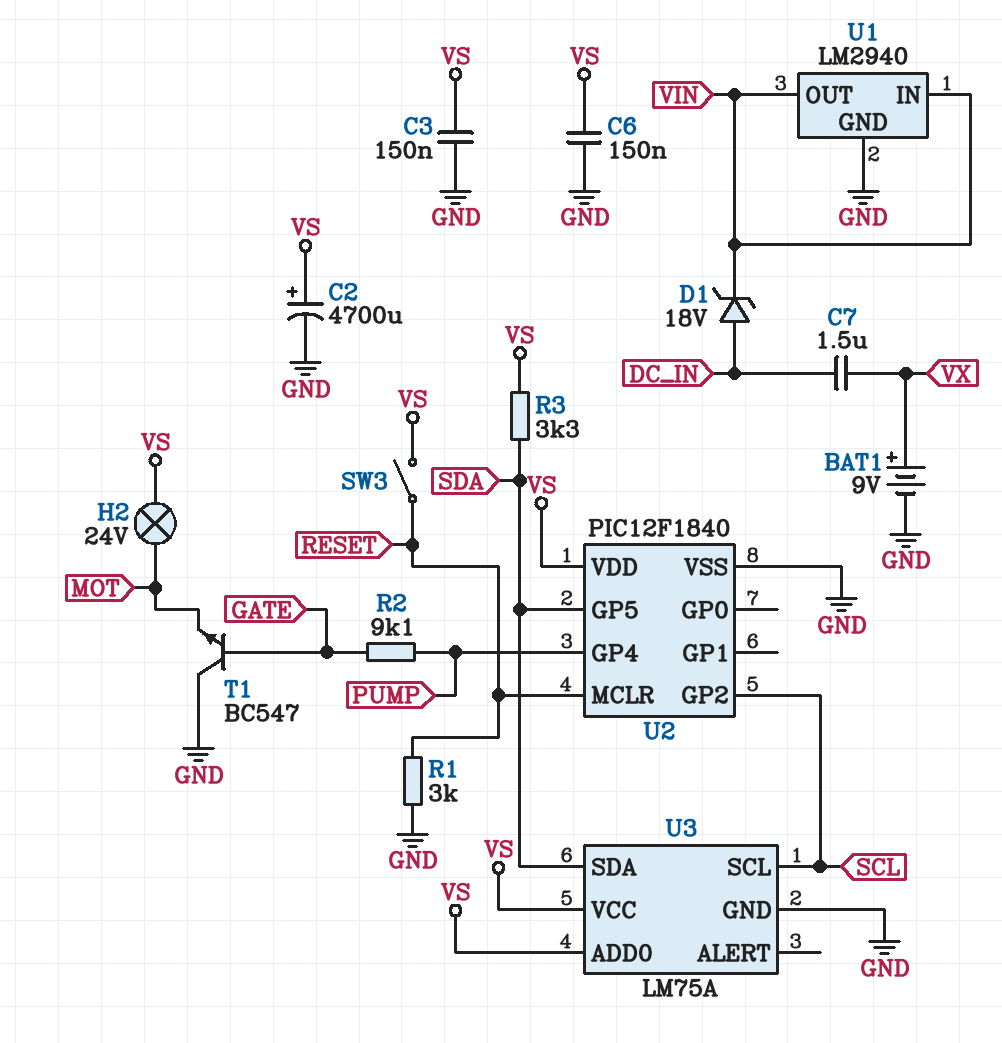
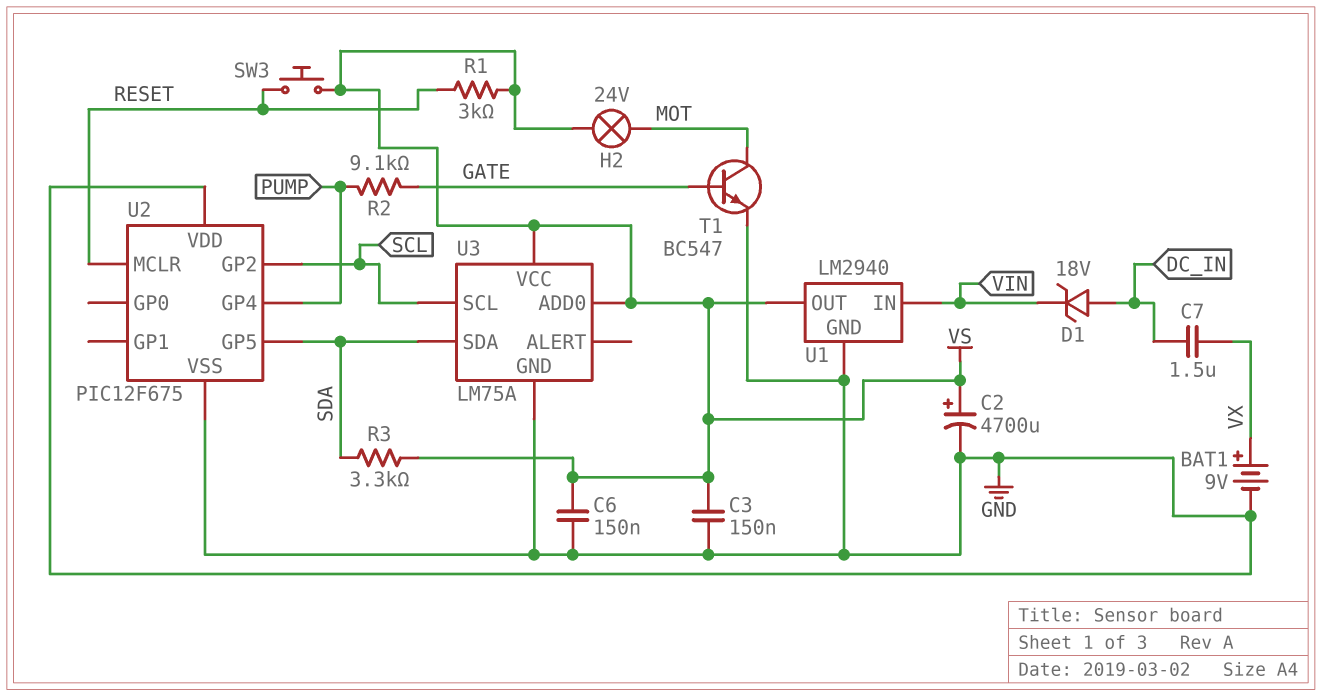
R1: 3k (GND, RESET) -> 3k (RESET, VS)
SW3: switch (RESET, VS) -> button (RESET, VS)
T1: NPN BC547 (B GATE, C GND, E MOT) -> NPN BC547 (B GATE, C MOT, E GND)
U1 pin OUT: VIN -> VS
U2: PIC12F1840 -> PIC12F675
U2 pin VDD: VS -> GND

